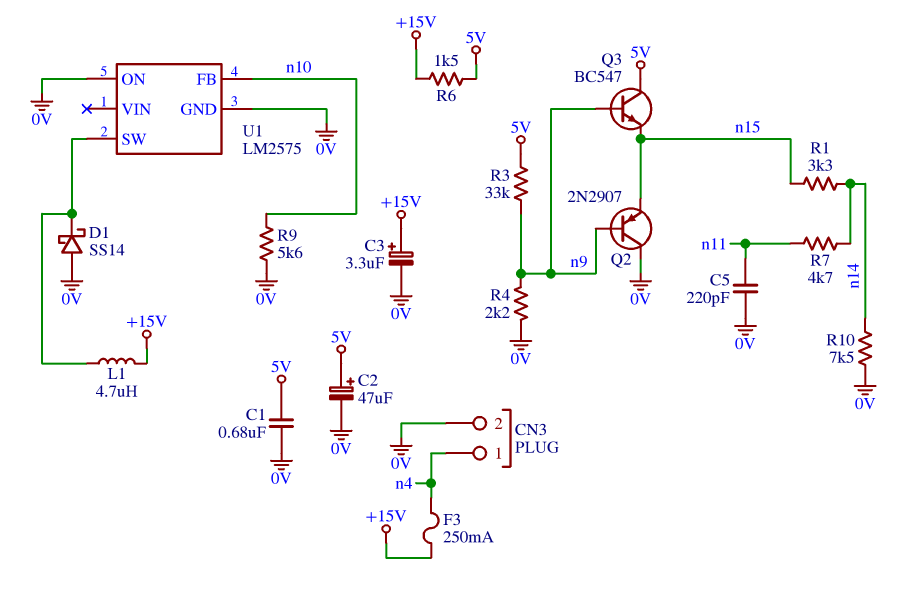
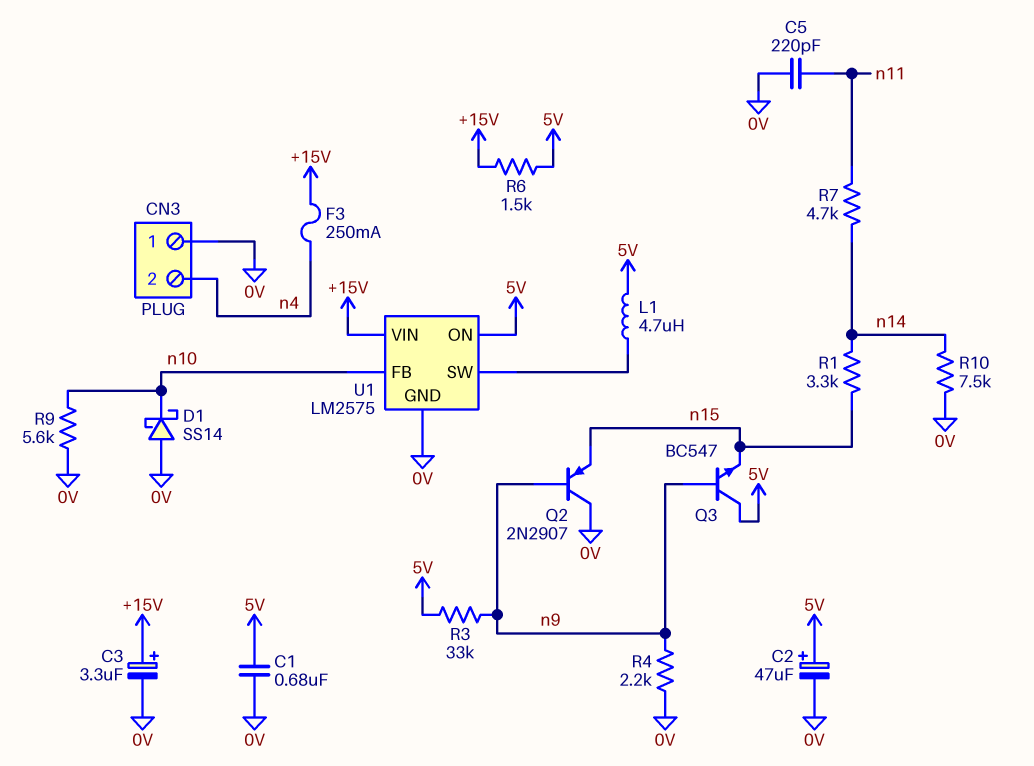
CN3 pin 1: n4 -> 0V
CN3 pin 2: 0V -> n4
D1: schottky SS14 (A 0V, K U1/SW) -> schottky SS14 (A 0V, K n10)
L1: 4.7uH (+15V, U1/SW) -> 4.7uH (5V, U1/SW)
U1 pin ON: 0V -> 5V
U1 pin VIN: none -> +15V

